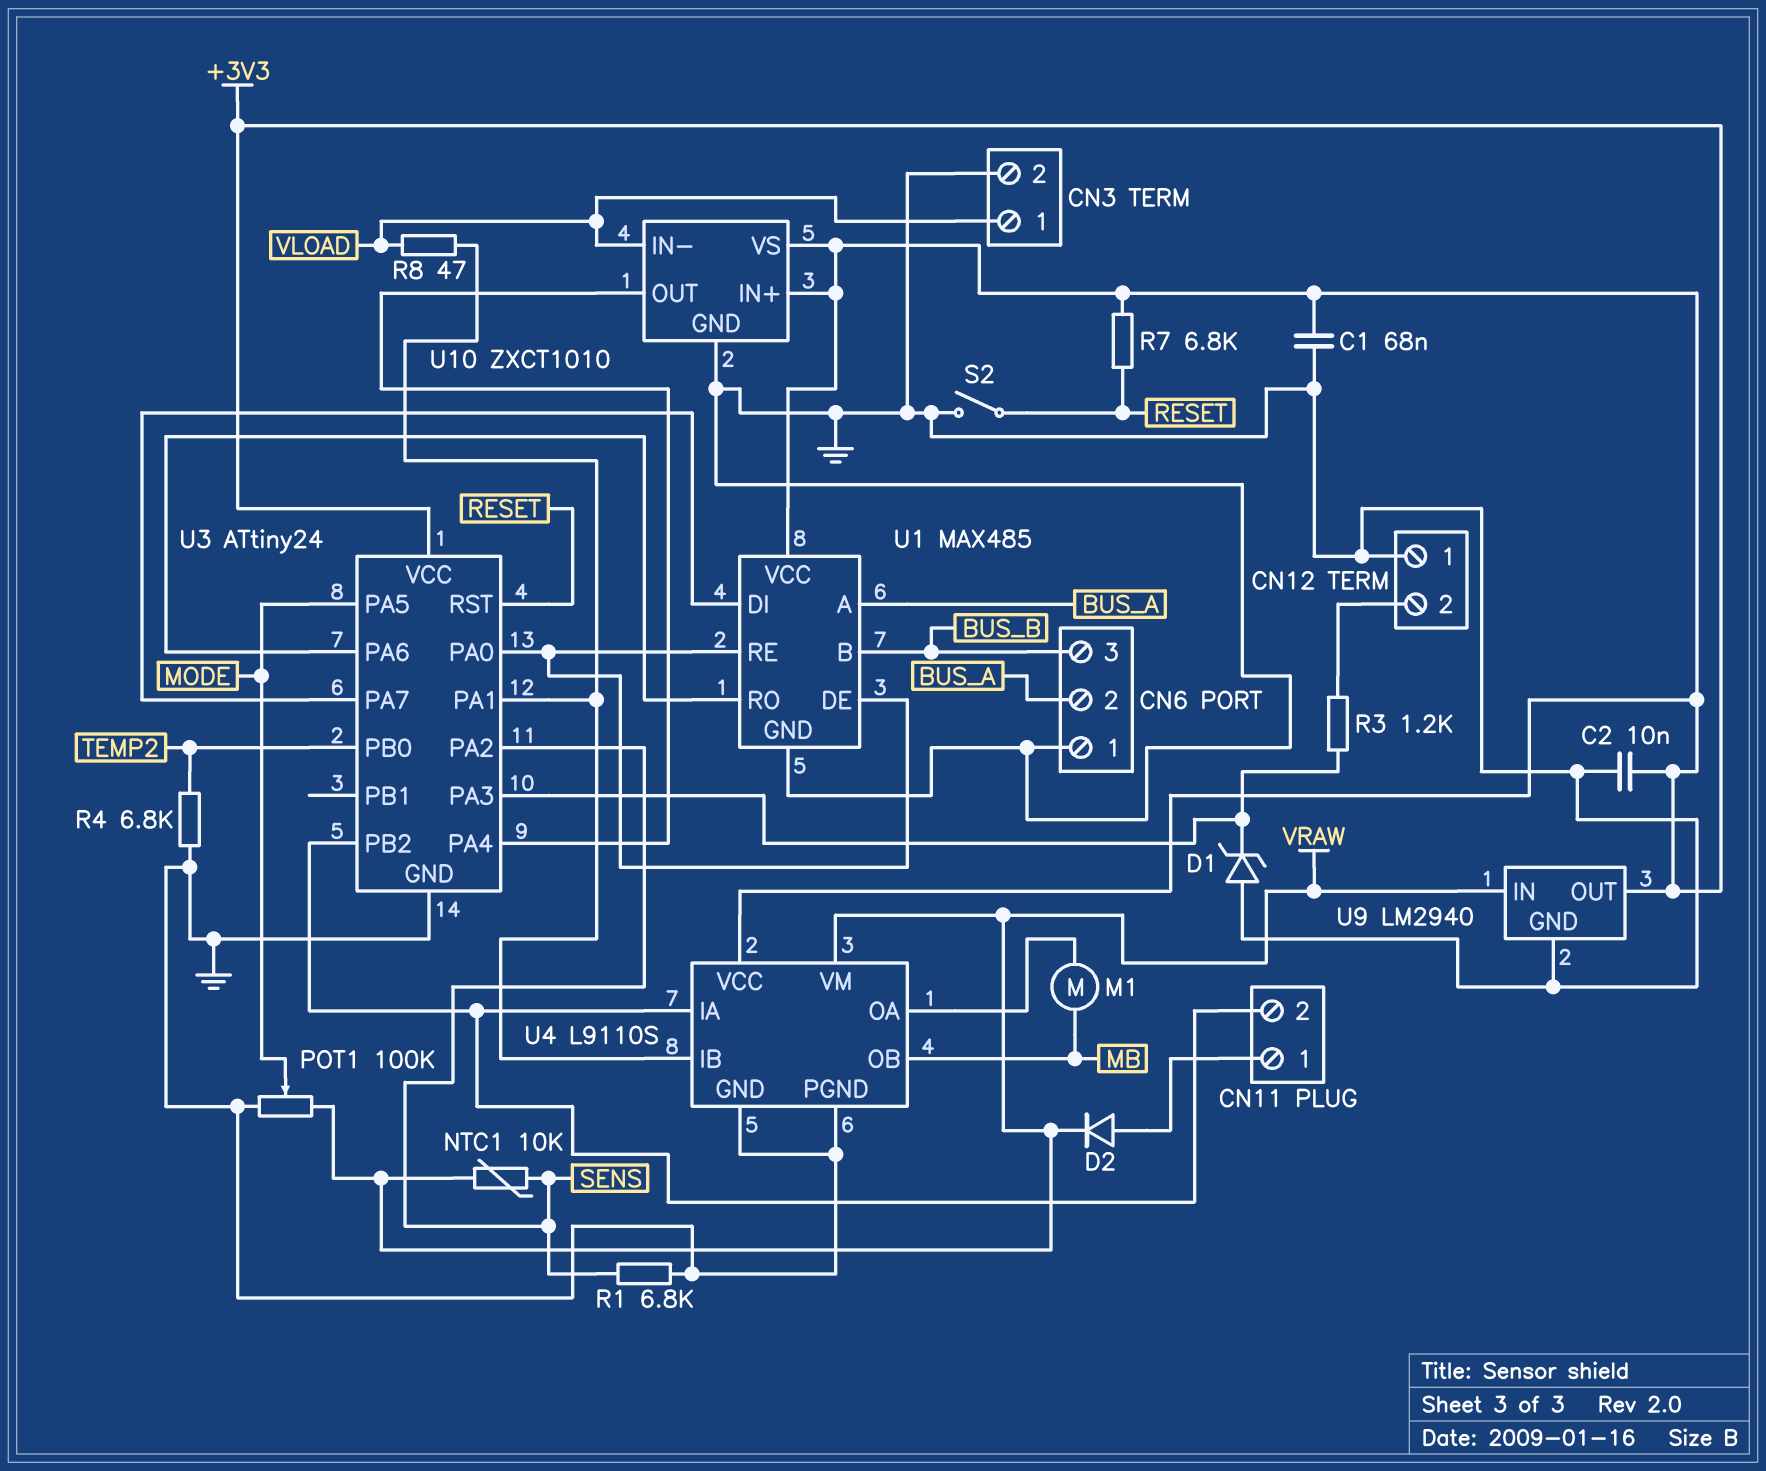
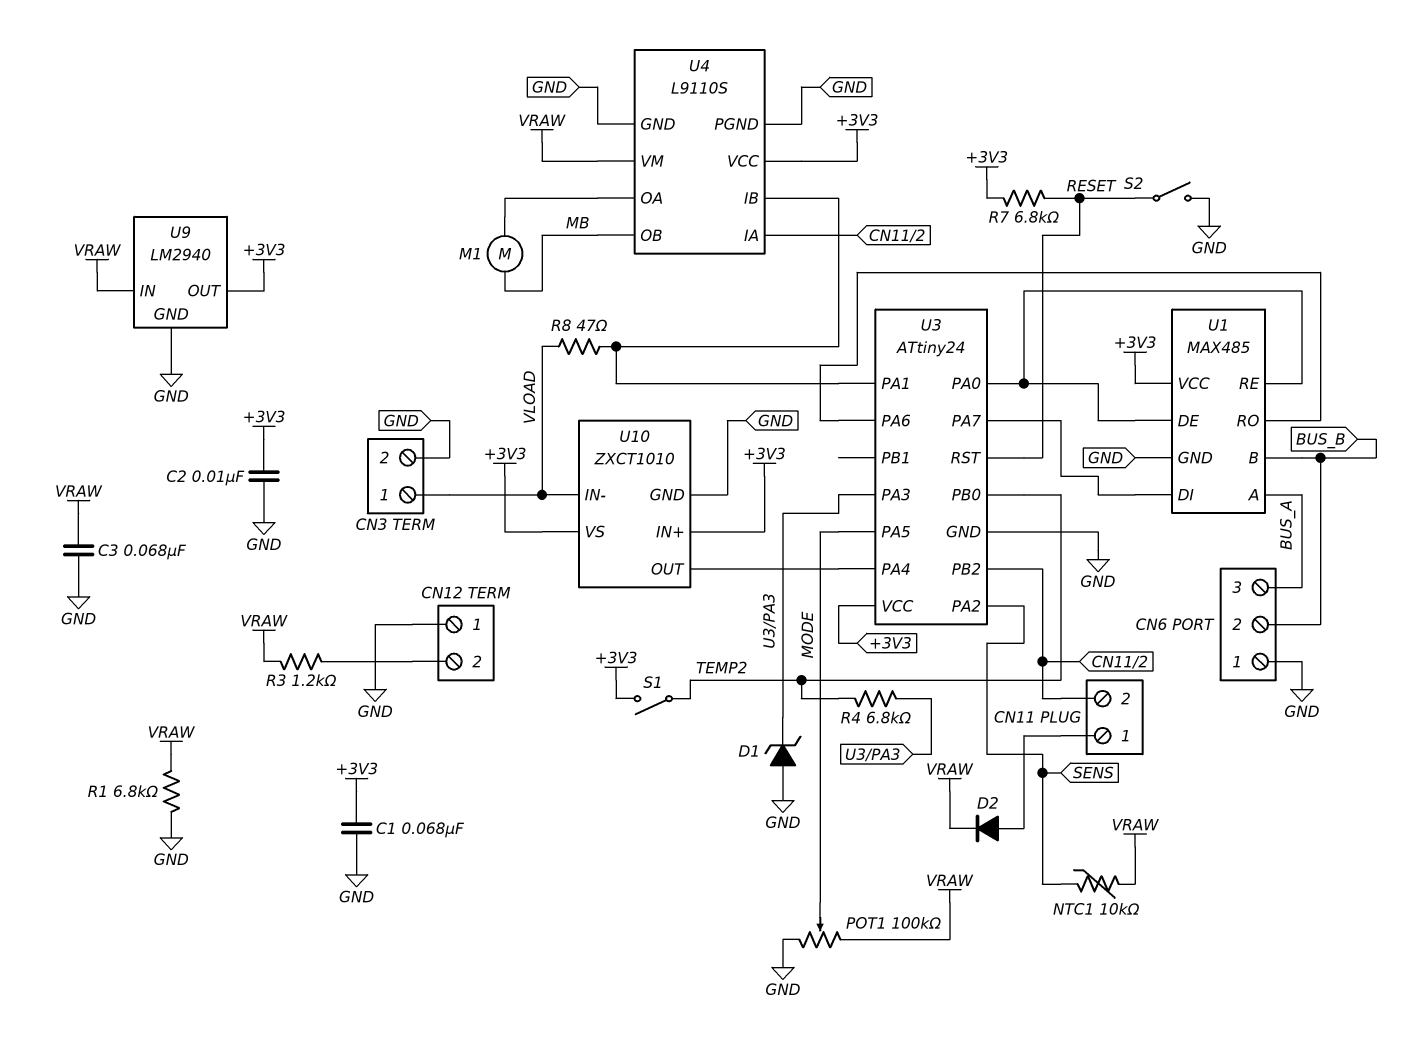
C3: none -> 68nF (GND, VRAW)
CN6 pin 2: BUS_A -> BUS_B
CN6 pin 3: BUS_B -> BUS_A
R1: 6.8k (GND, SENS) -> 6.8k (GND, VRAW)
R3: 1.2k (CN12/2, U3/PA3) -> 1.2k (CN12/2, VRAW)
R4: 6.8k (GND, TEMP2) -> 6.8k (TEMP2, U3/PA3)
S1: none -> switch (+3V3, TEMP2)

